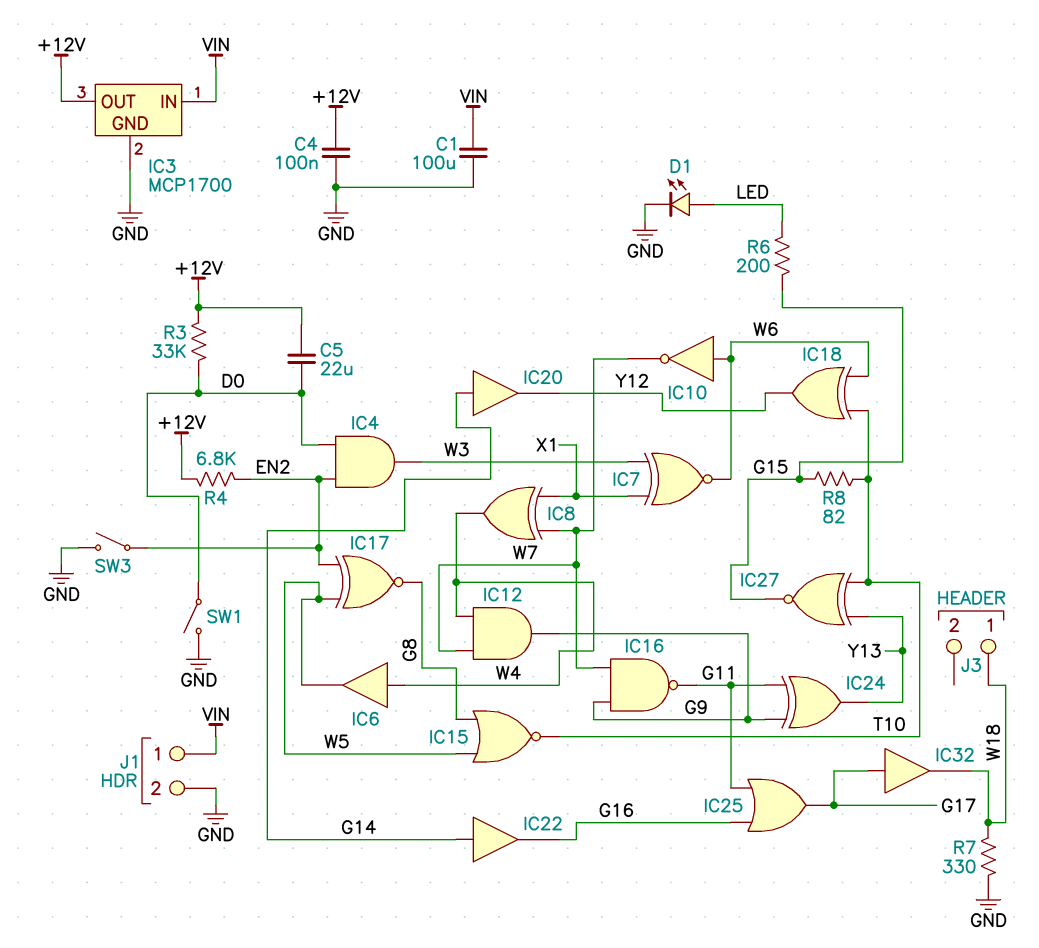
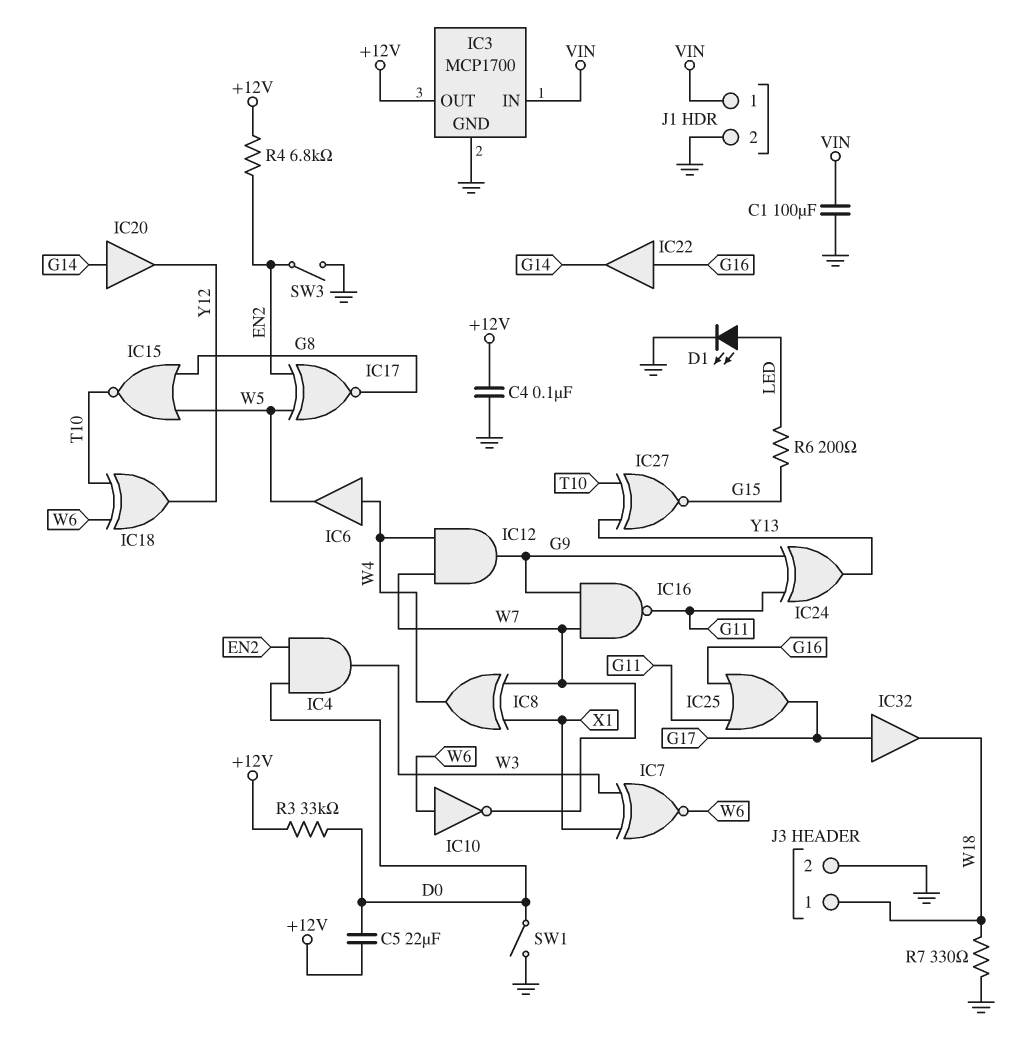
IC22: buffer (in G14, out G16) -> buffer (in G16, out G14)
J3 pin 2: none -> GND
R8: 82 (G15, T10) -> none

